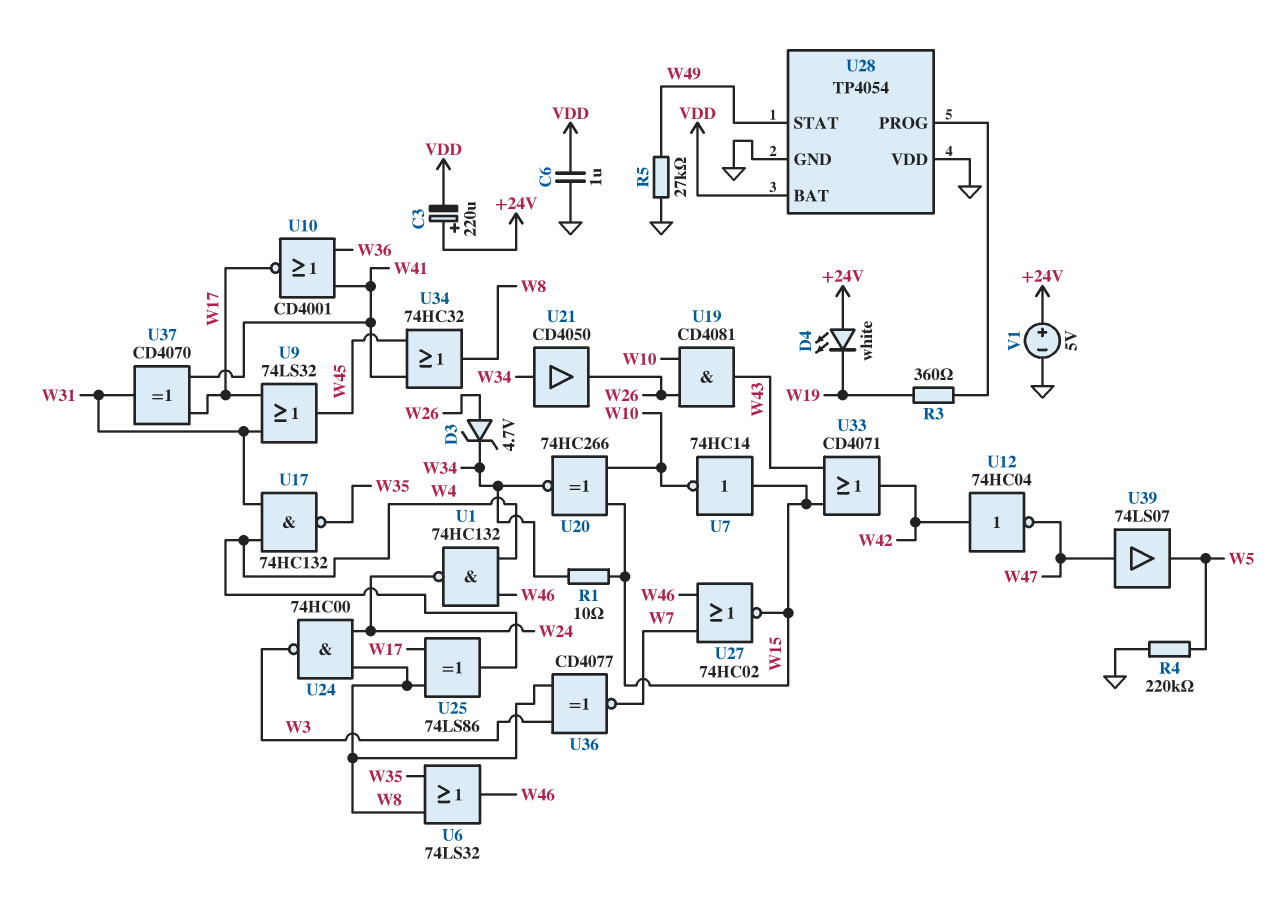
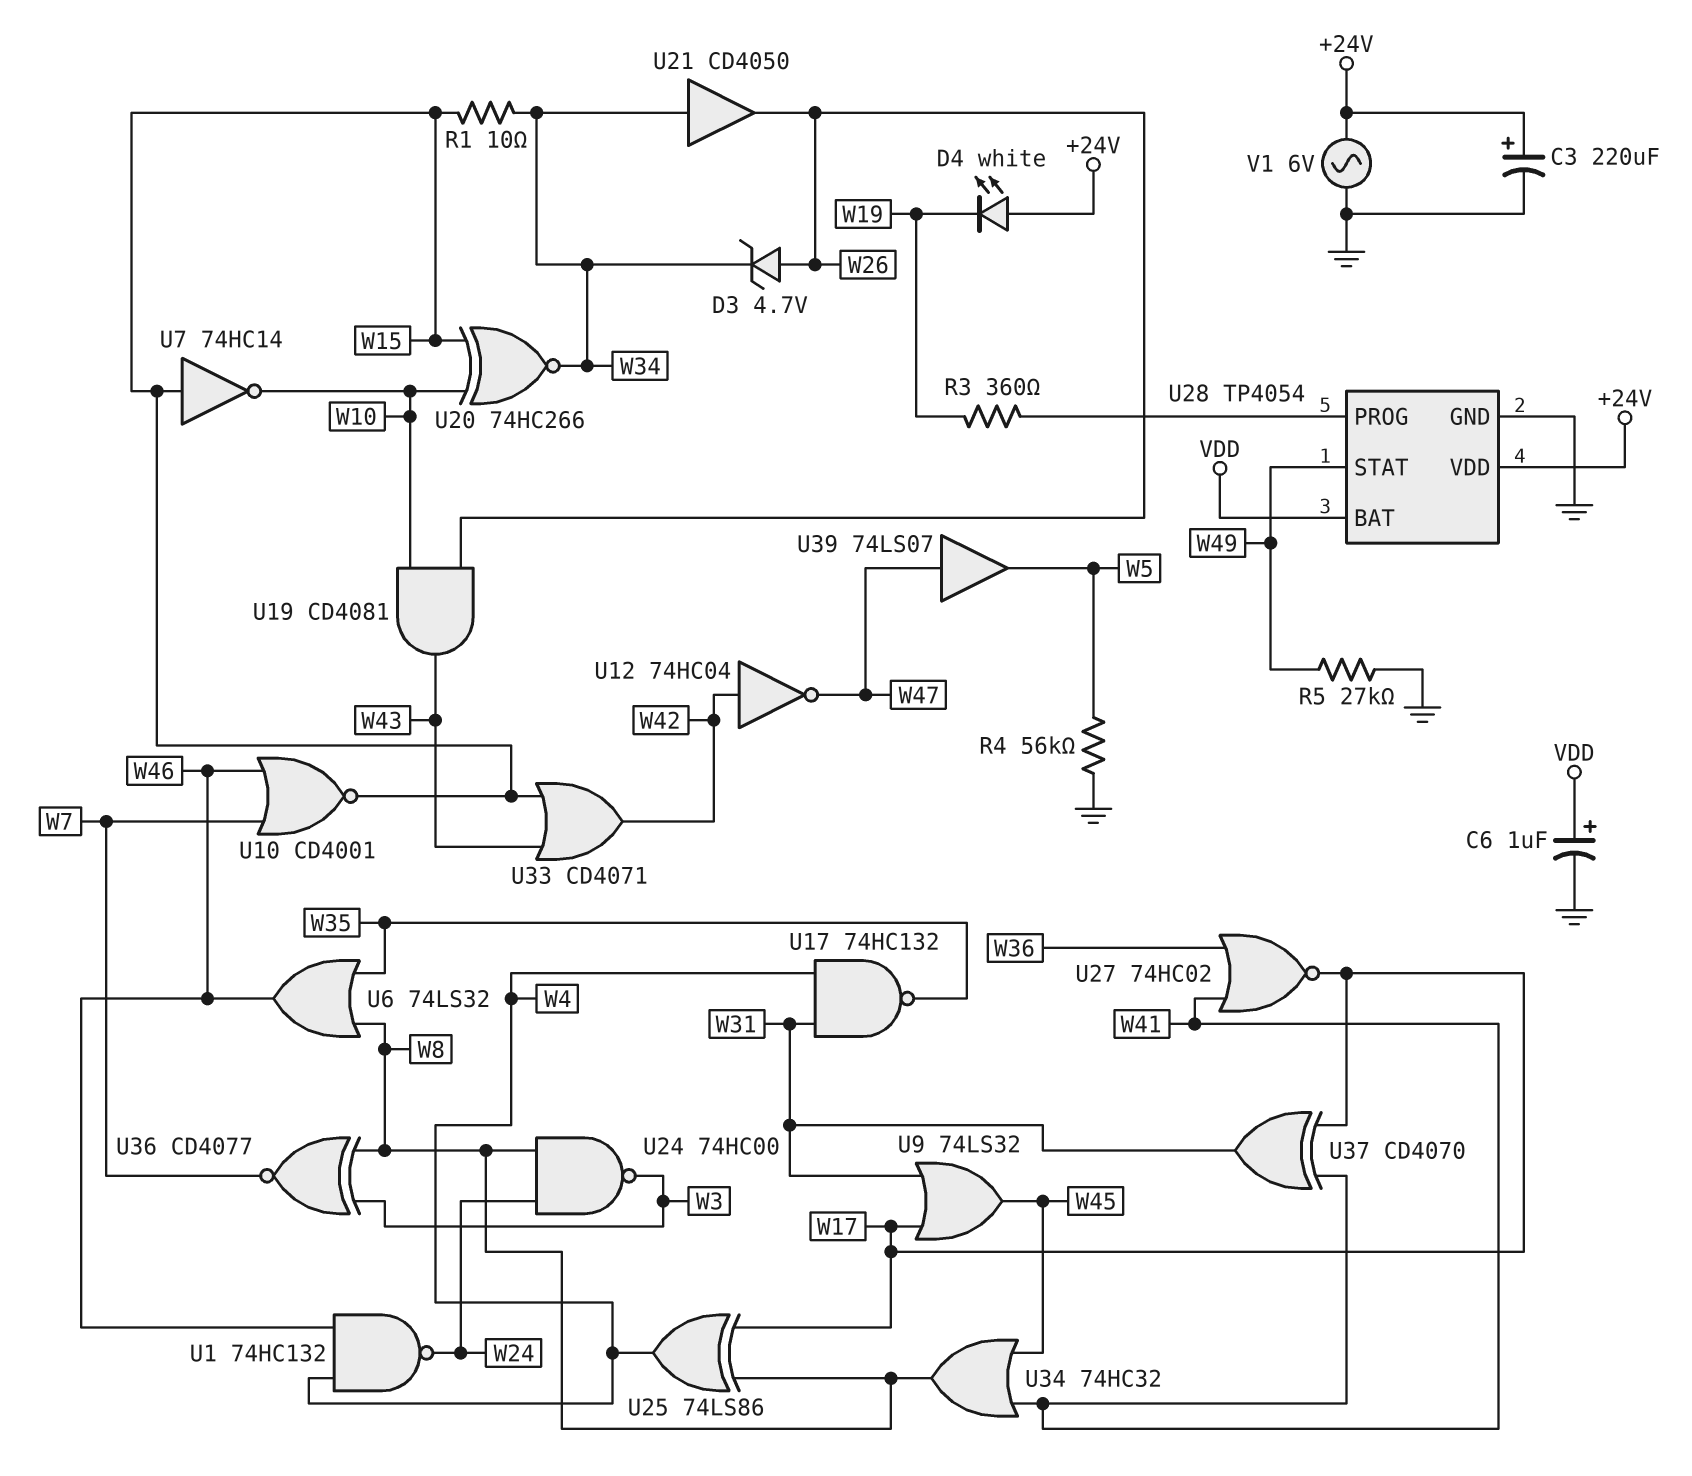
C3: 220uF (plus +24V, minus VDD) -> 220uF (plus +24V, minus GND)
C6: 1uF (GND, VDD) -> 1uF (plus VDD, minus GND)
R4: 220k (GND, W5) -> 56k (GND, W5)
U10: NOR CD4001 (in W36, in W41, out W17) -> NOR CD4001 (in W7, in W46, out W15)
U27: NOR 74HC02 (in W7, in W46, out W15) -> NOR 74HC02 (in W36, in W41, out W17)
U28 pin VDD: GND -> +24V
V1: 5V (plus +24V, minus GND) -> AC 6V (+24V, GND)

